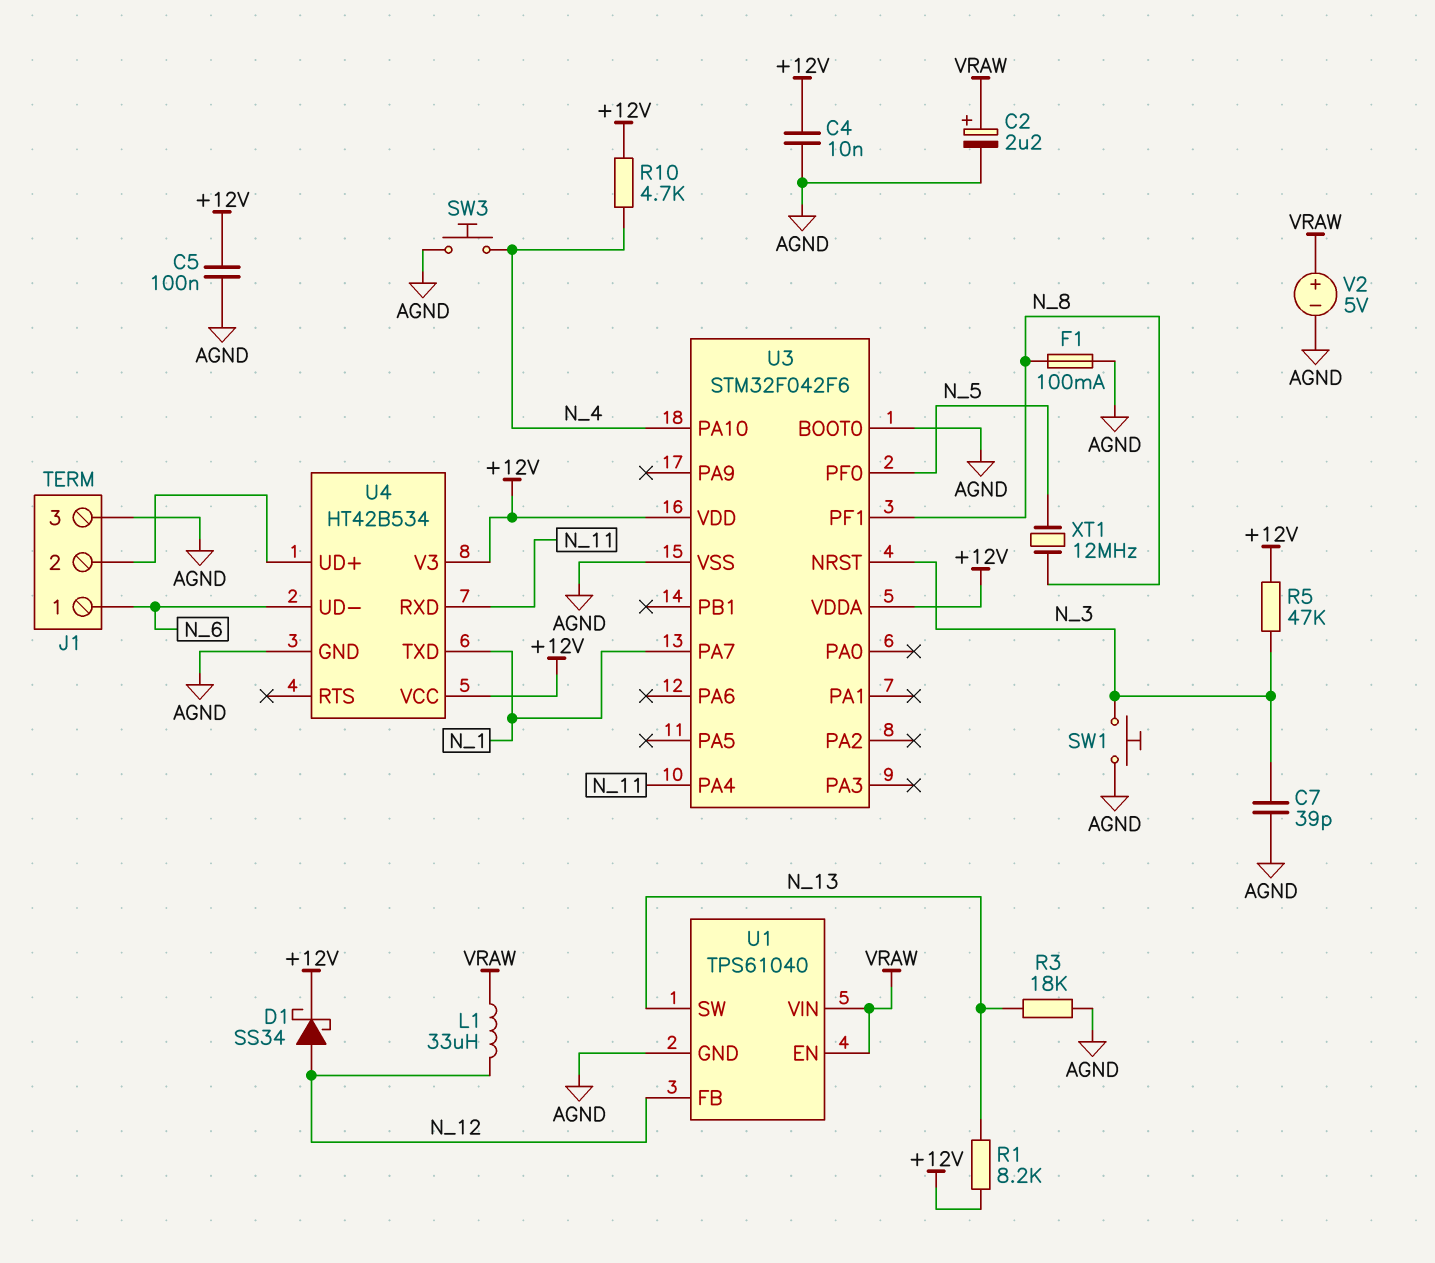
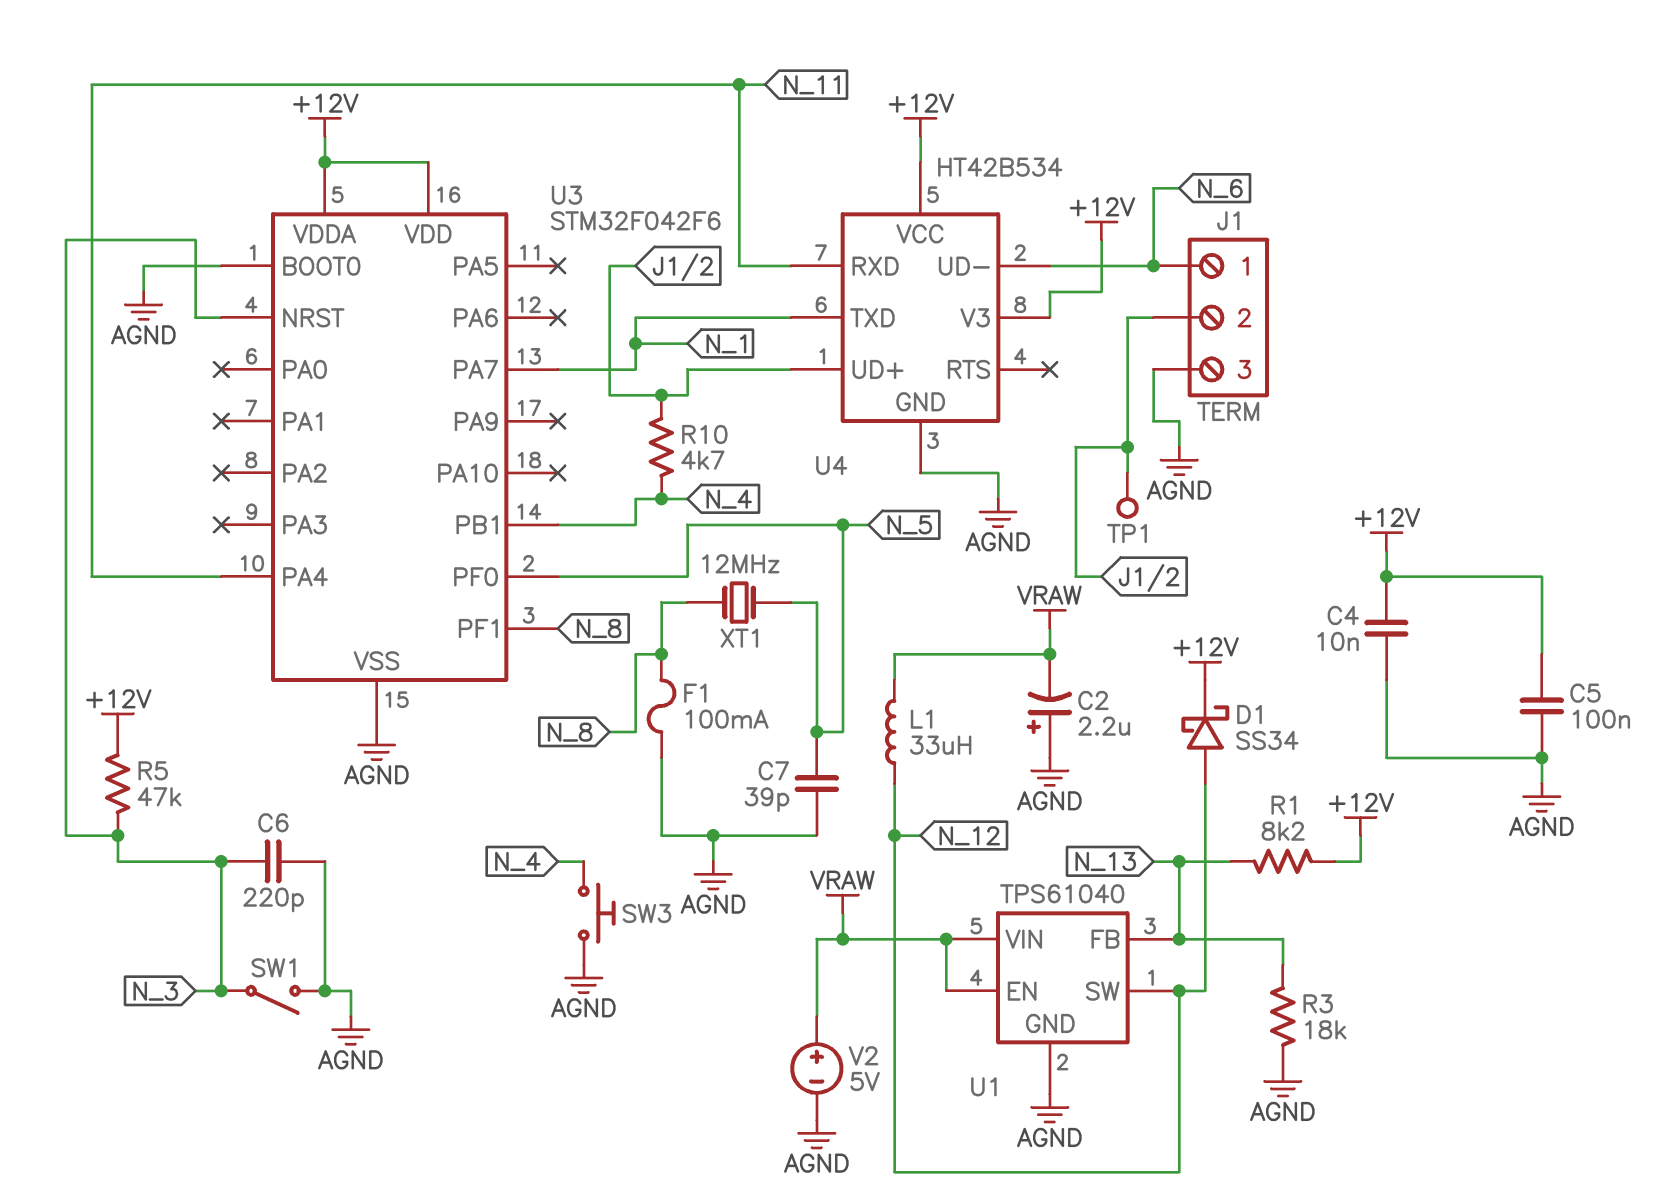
C2: 2.2uF (plus VRAW, minus AGND) -> 2.2uF (plus AGND, minus VRAW)
C6: none -> 220pF (AGND, N_3)
C7: 39pF (AGND, N_3) -> 39pF (AGND, N_5)
R10: 4.7k (+12V, N_4) -> 4.7k (J1/2, N_4)
SW1: button (AGND, N_3) -> switch (AGND, N_3)
TP1: none -> test point (J1/2)
U1 pin FB: N_12 -> N_13
U1 pin SW: N_13 -> N_12
U3 pin PA10: N_4 -> none
U3 pin PB1: none -> N_4

